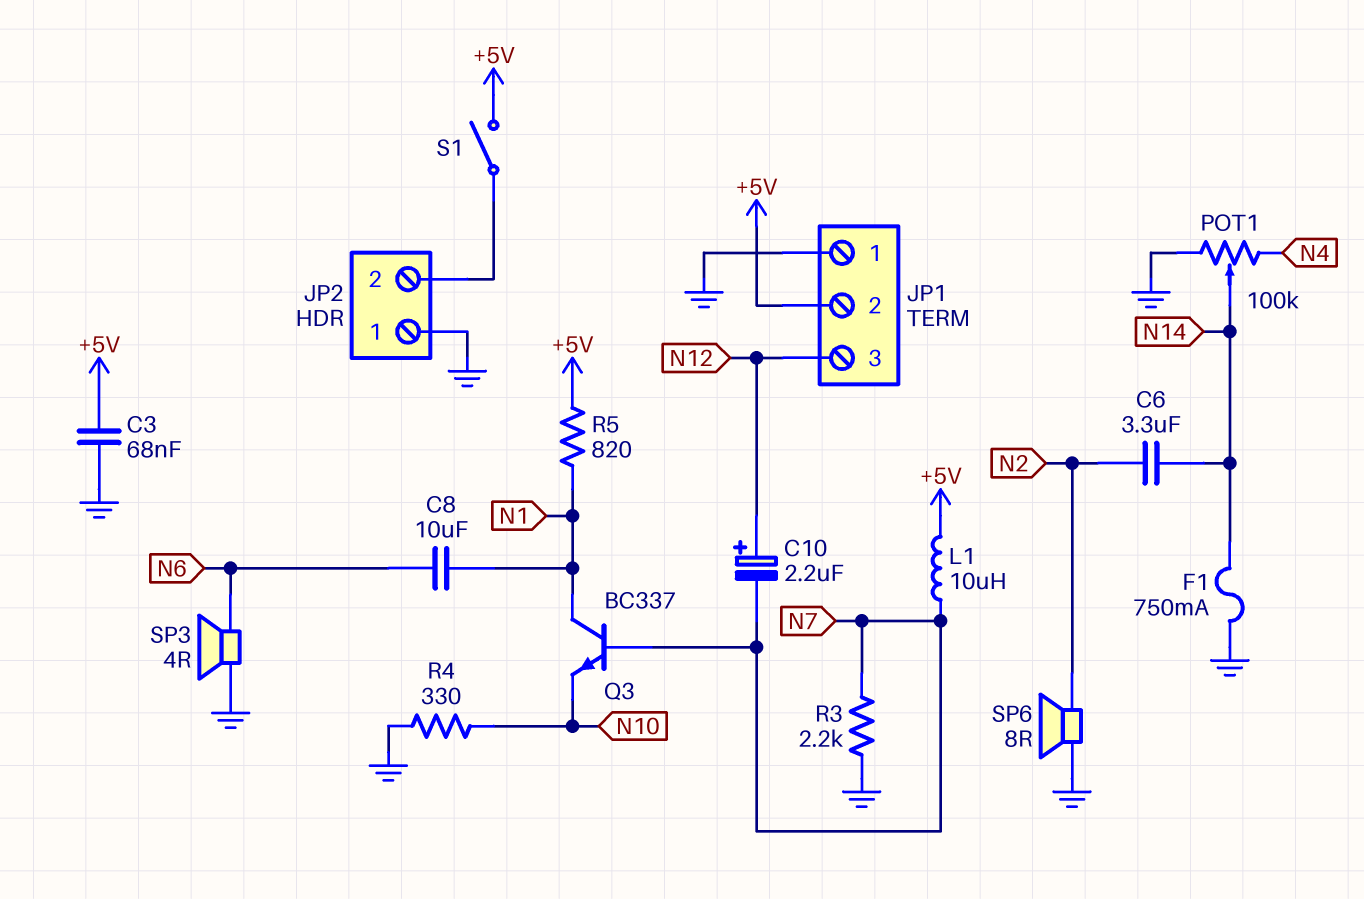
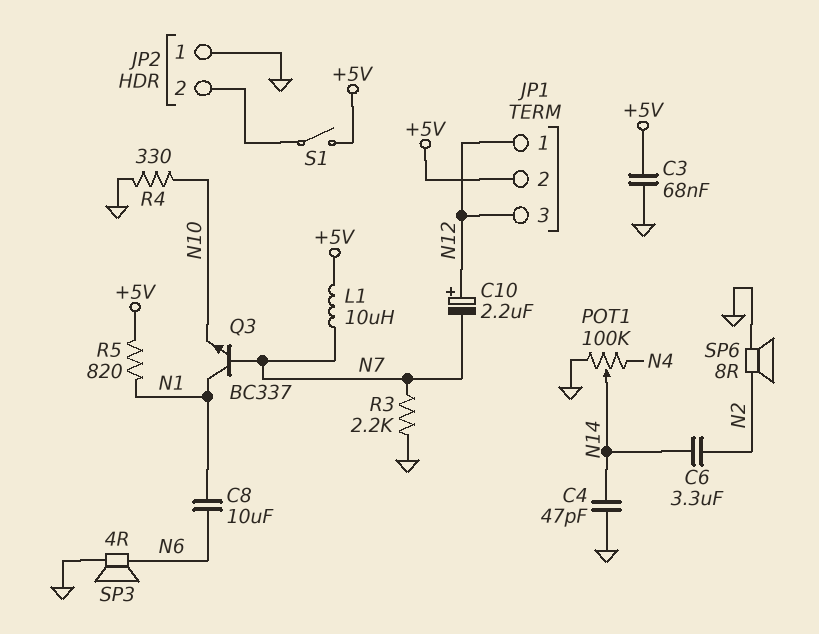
C4: none -> 47pF (GND, N14)
F1: 750mA (GND, N14) -> none
JP1 pin 1: GND -> N12

